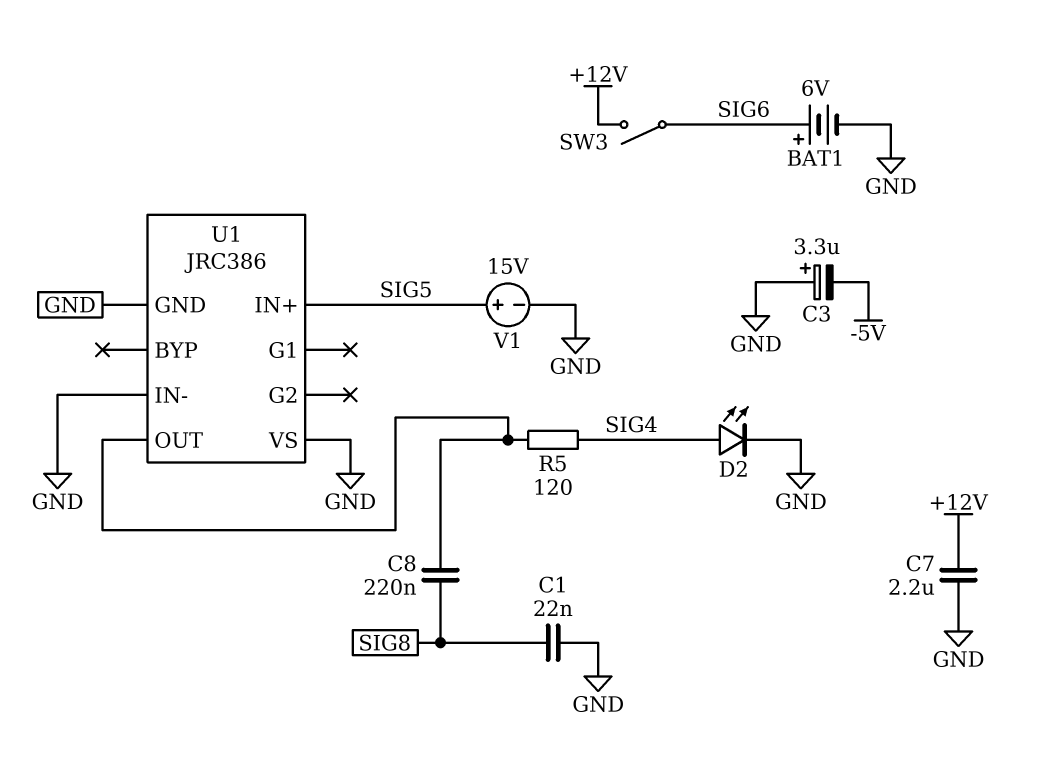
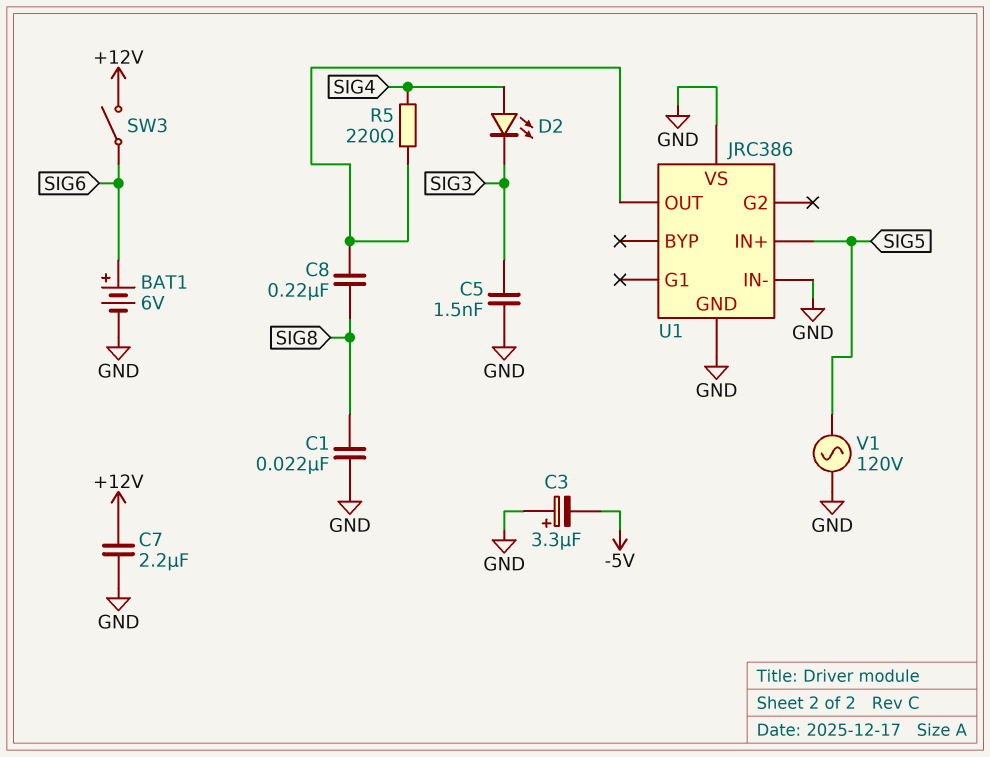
C5: none -> 1.5nF (GND, SIG3)
D2: LED (A SIG4, K GND) -> LED (A SIG4, K SIG3)
R5: 120 (SIG4, U1/OUT) -> 220 (SIG4, U1/OUT)
V1: 15V (plus SIG5, minus GND) -> AC 120V (GND, SIG5)

